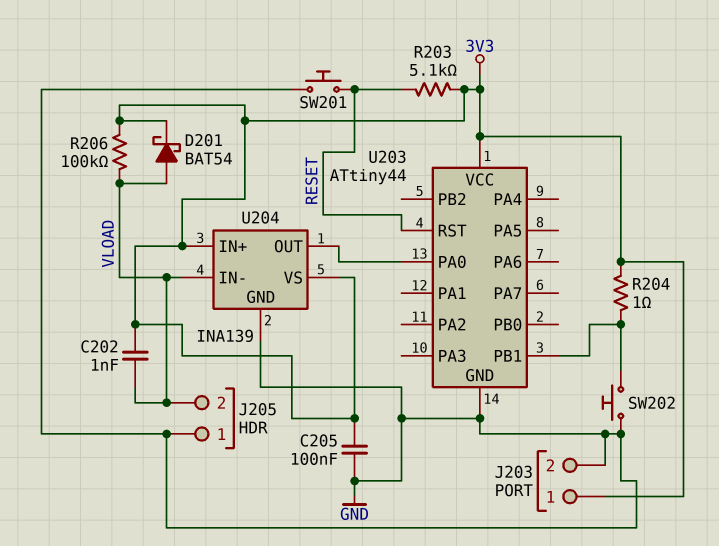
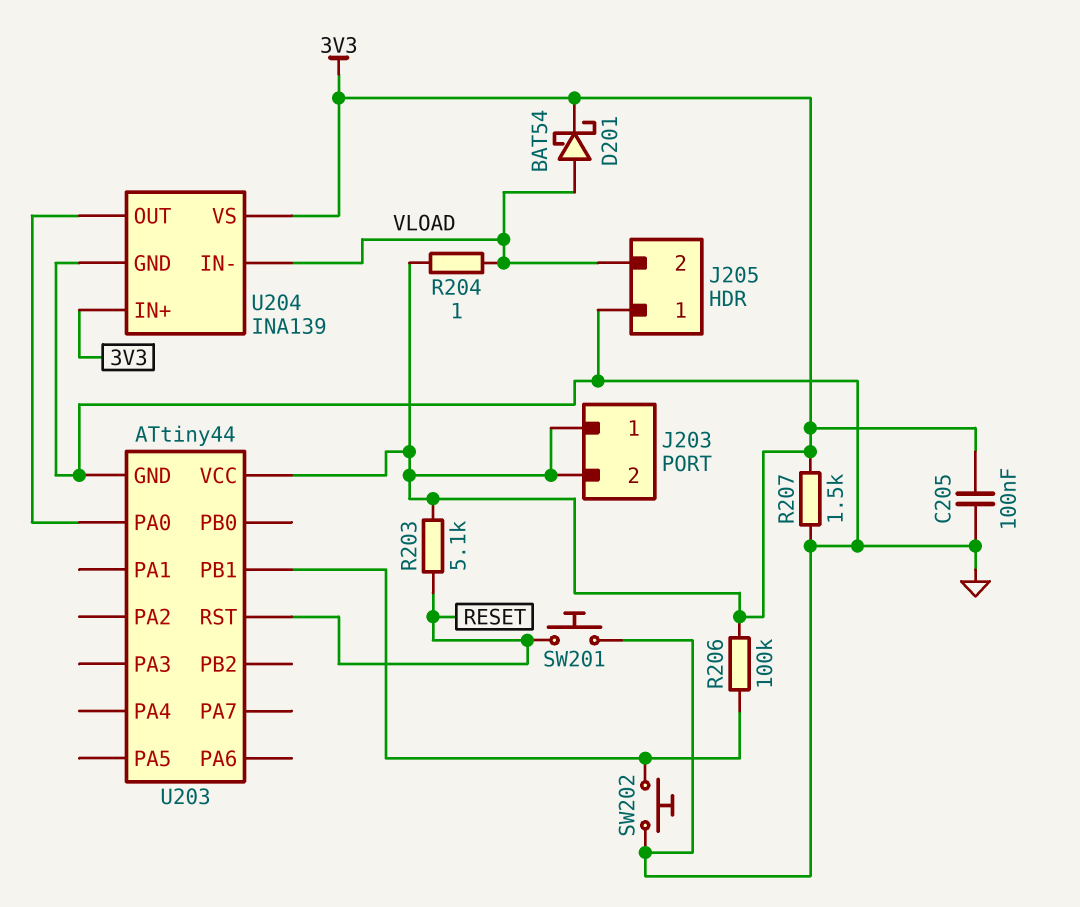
C202: 1nF (3V3, VLOAD) -> none
J203 pin 2: GND -> 3V3
R204: 1 (3V3, U203/PB1) -> 1 (3V3, VLOAD)
R206: 100k (3V3, VLOAD) -> 100k (3V3, U203/PB1)
R207: none -> 1.5k (3V3, GND)

